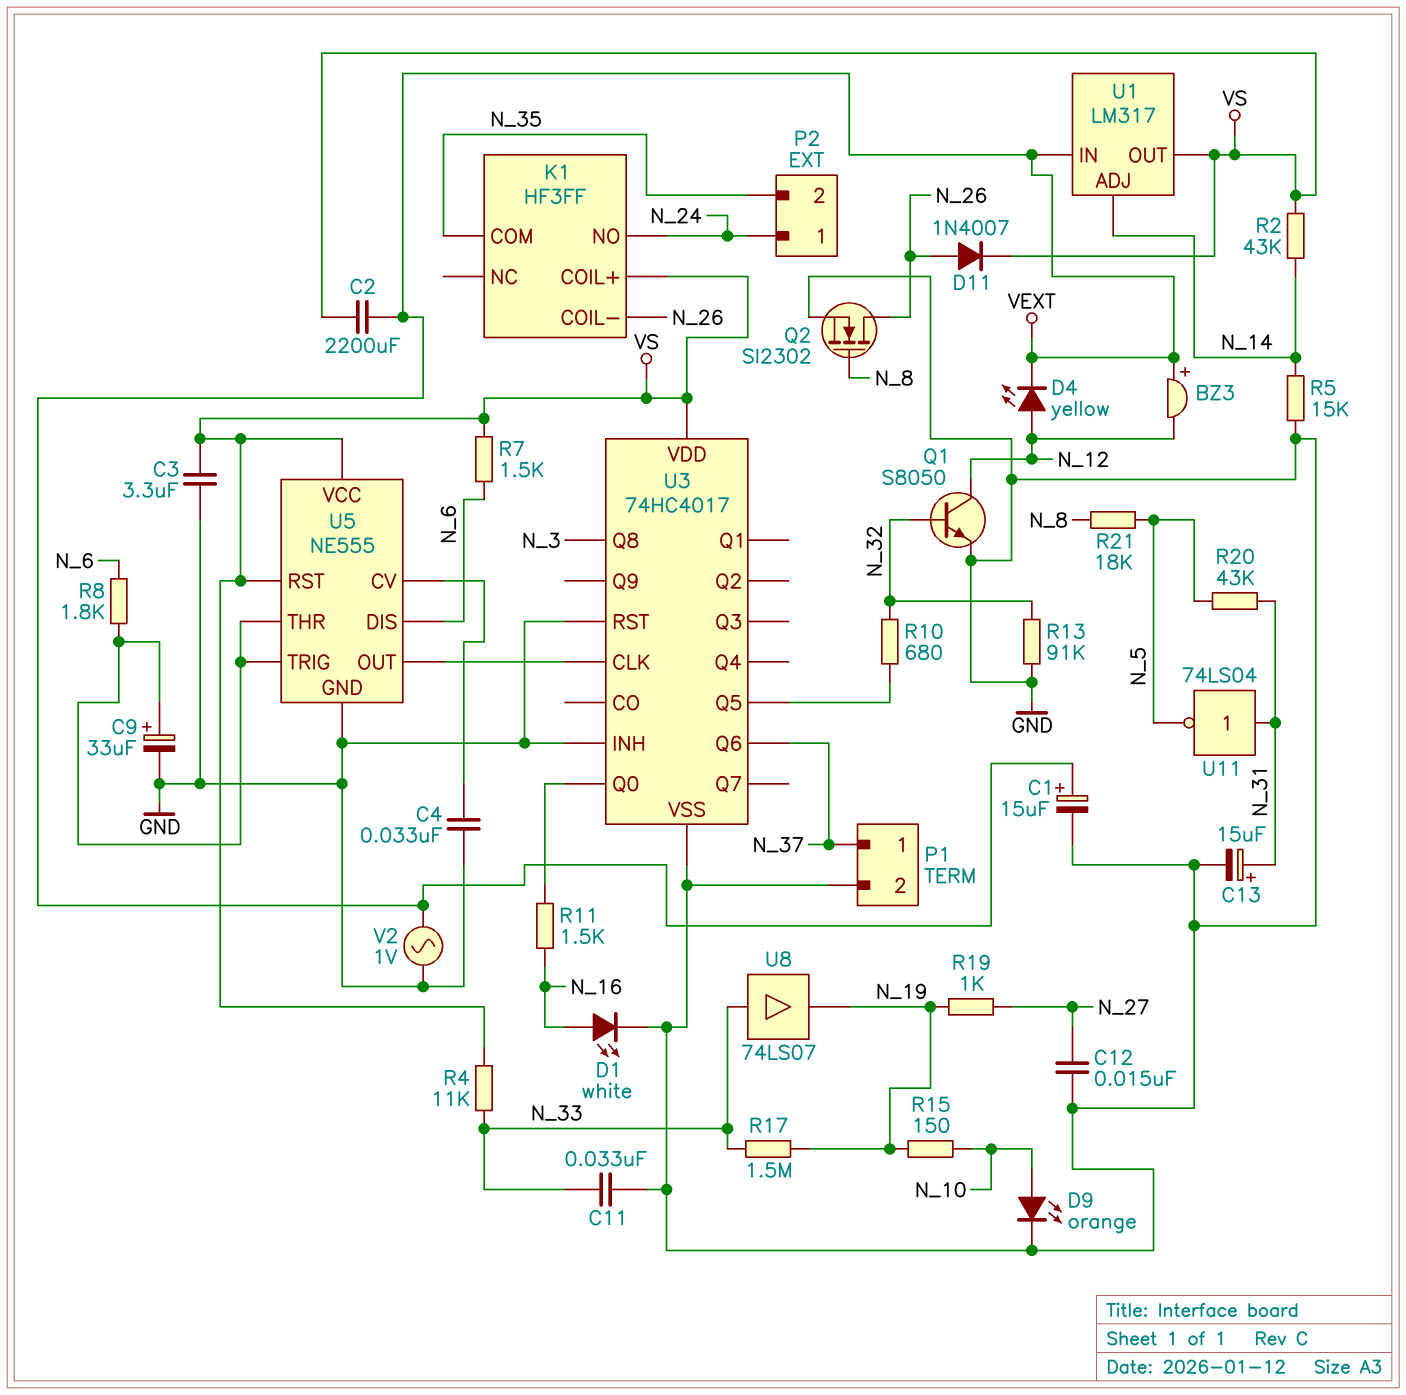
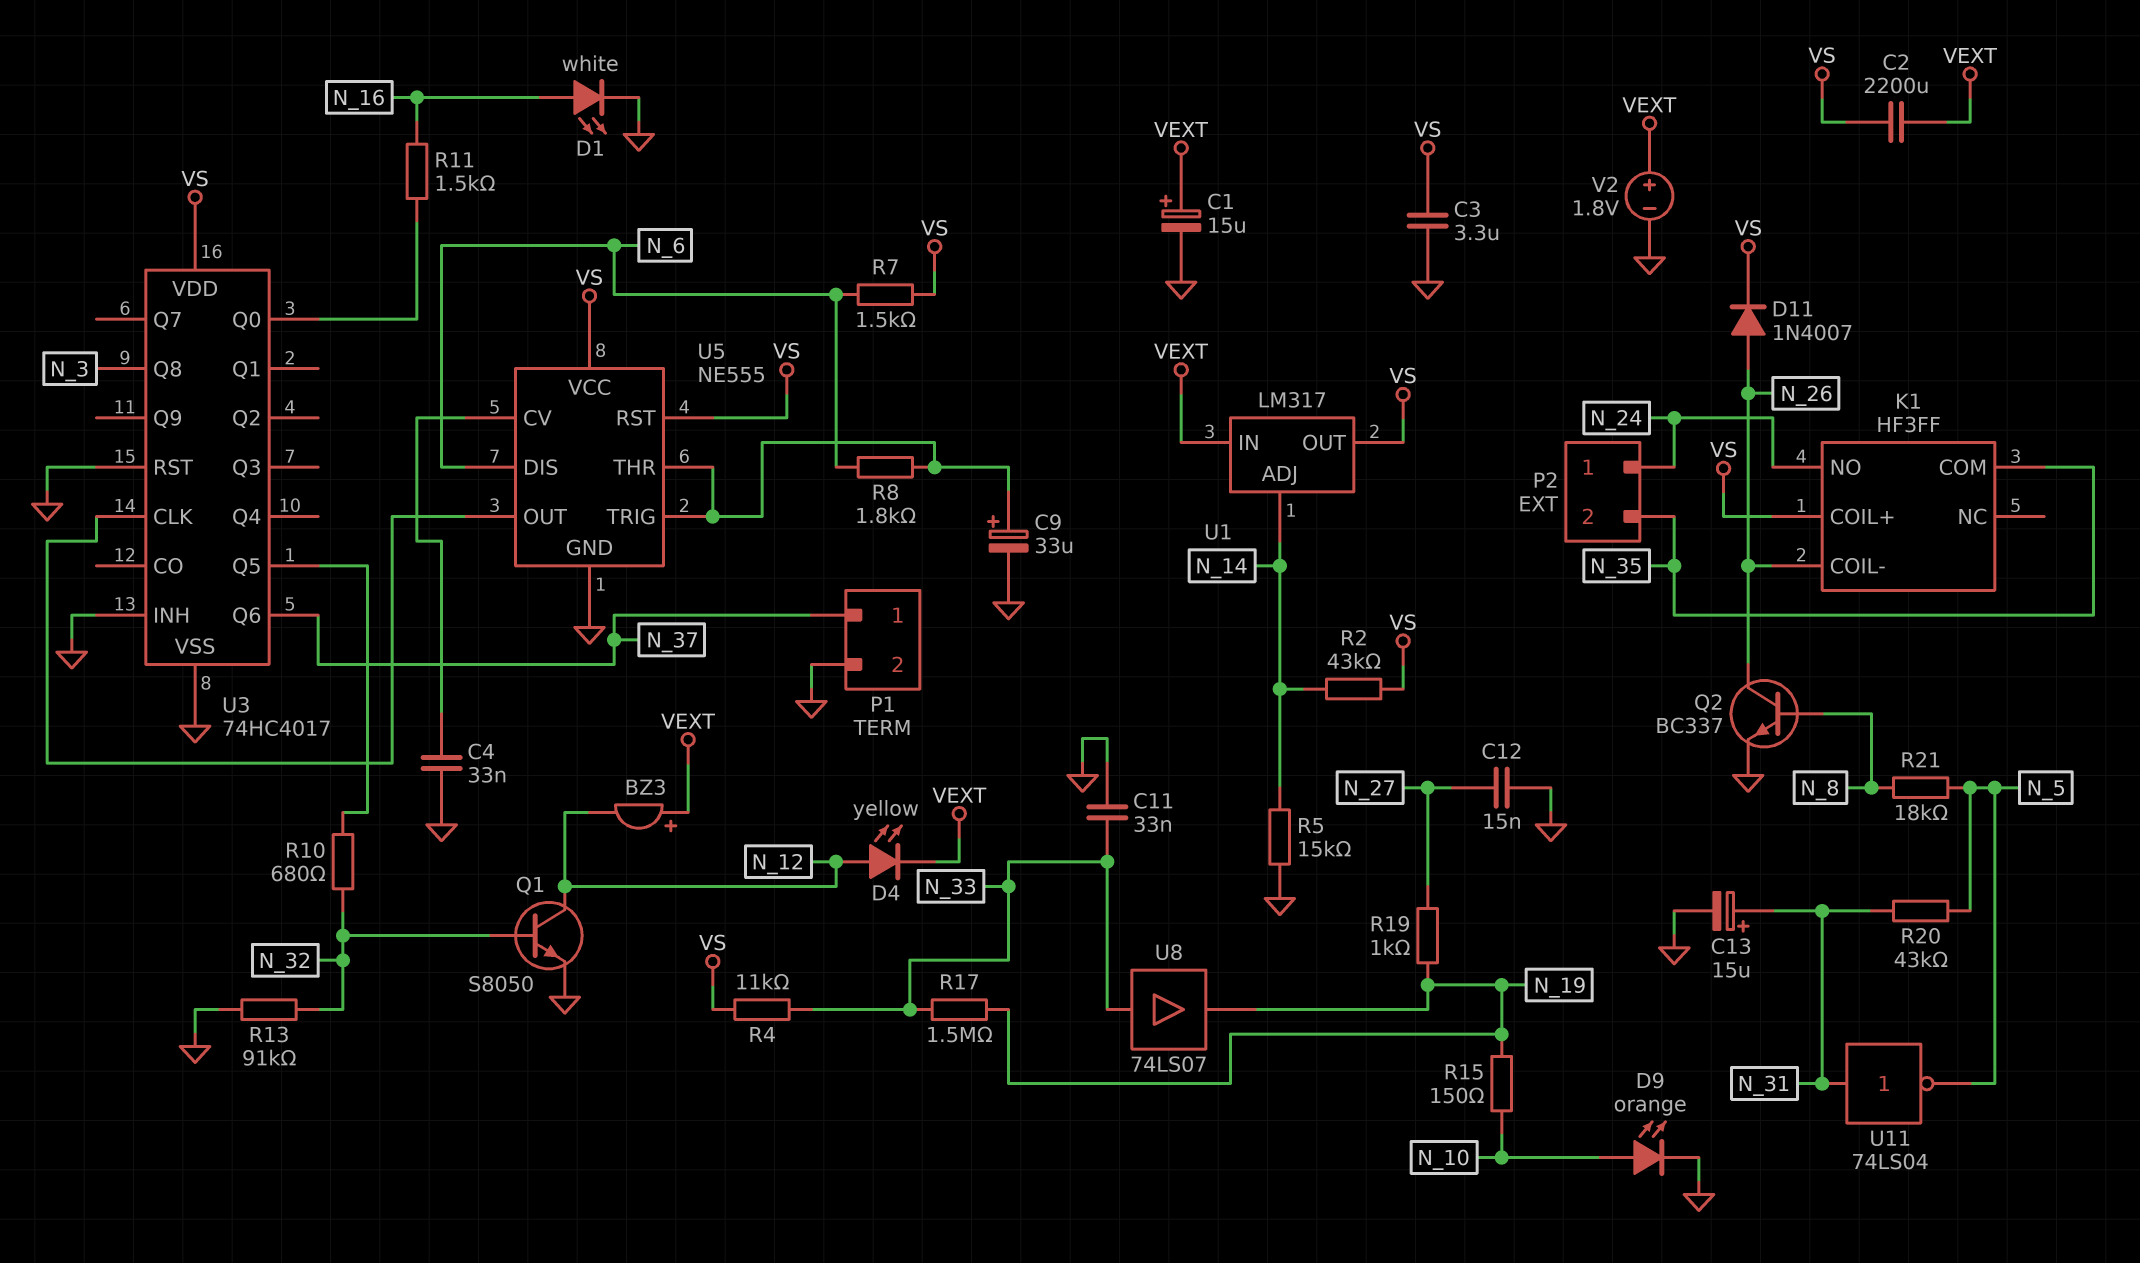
Q2: NMOS SI2302 (G N_8, D N_26, S GND) -> NPN BC337 (B N_8, C N_26, E GND)
V2: AC 1V (GND, VEXT) -> 1.8V (plus VEXT, minus GND)

